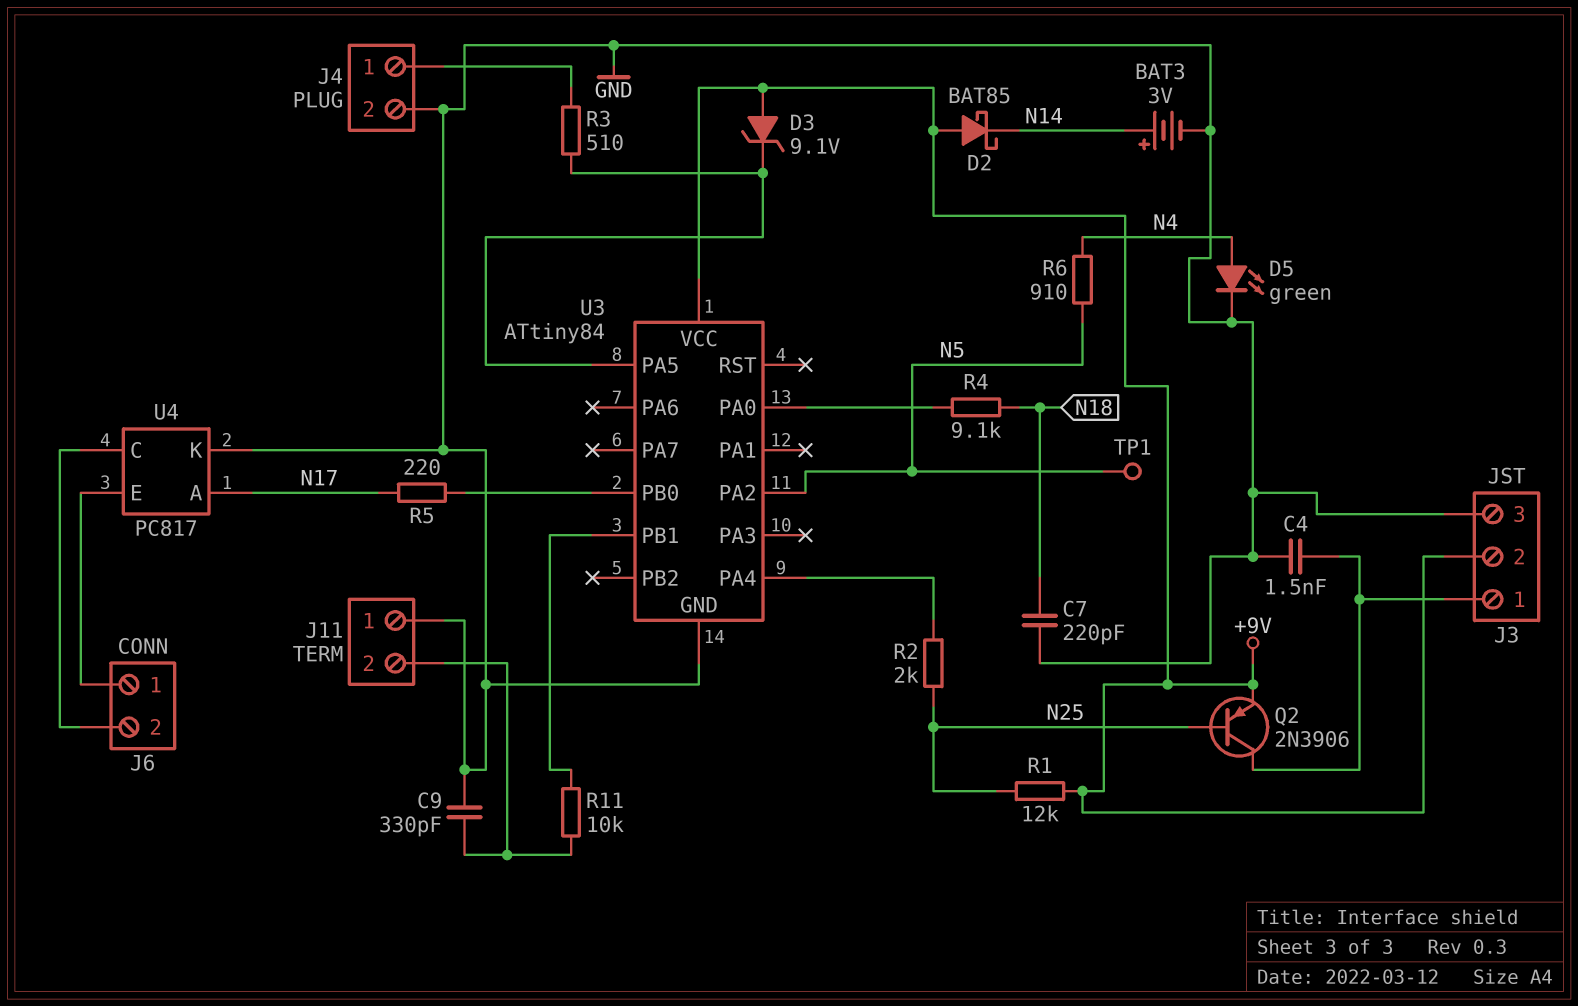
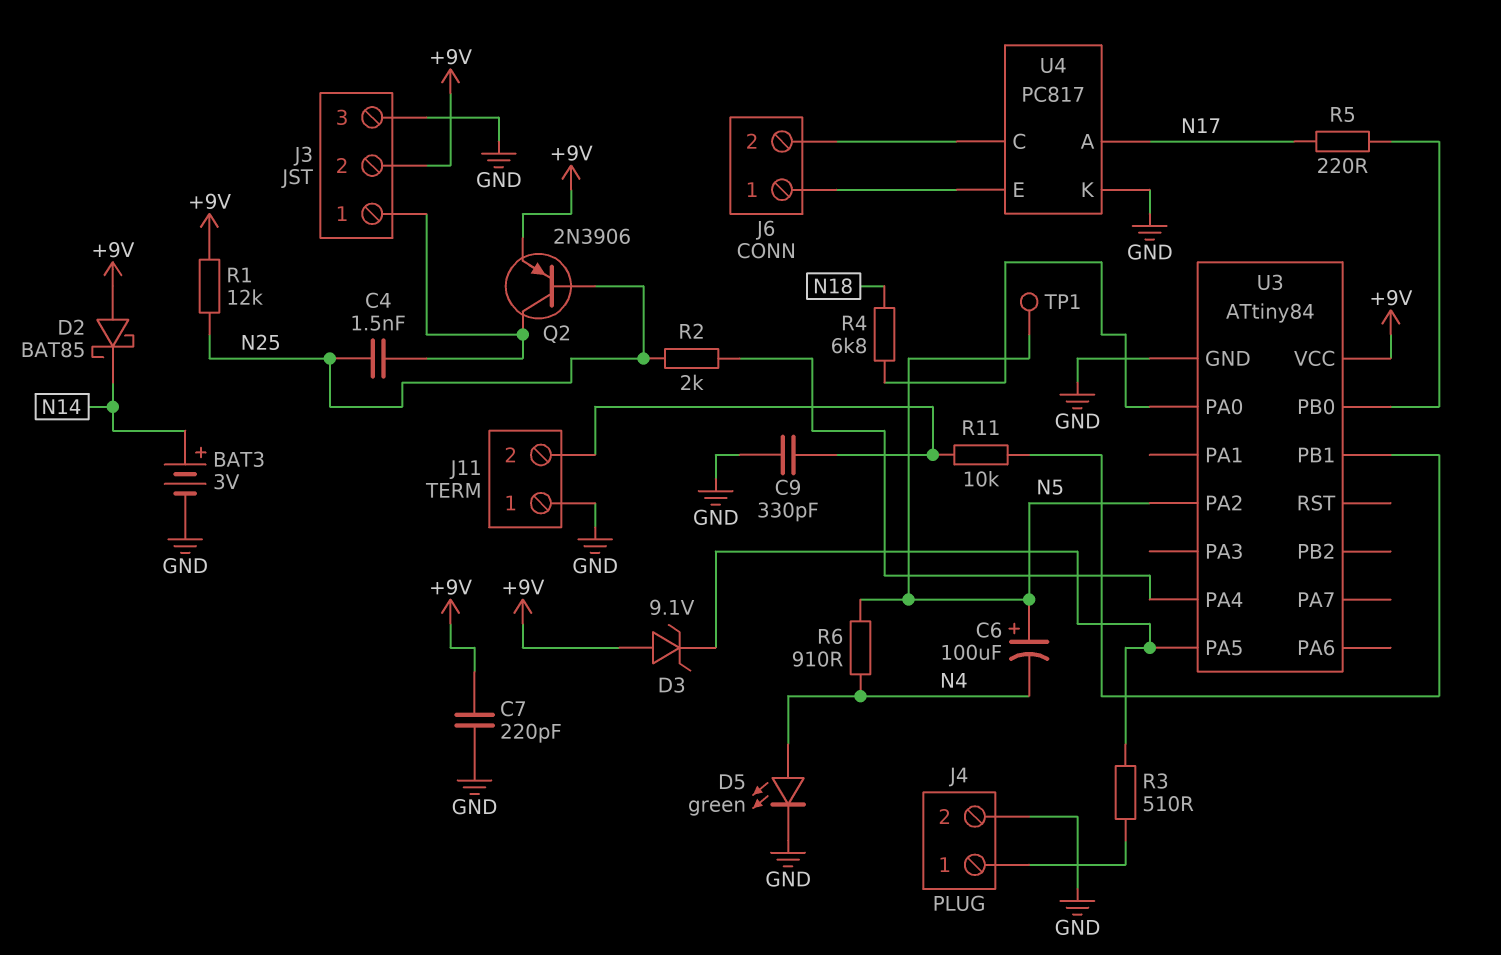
C4: 1.5nF (GND, J3/1) -> 1.5nF (J3/1, N25)
C6: none -> 100uF (plus N5, minus N4)
C7: 220pF (GND, N18) -> 220pF (+9V, GND)
R4: 9.1k (N18, U3/PA0) -> 6.8k (N18, U3/PA0)

